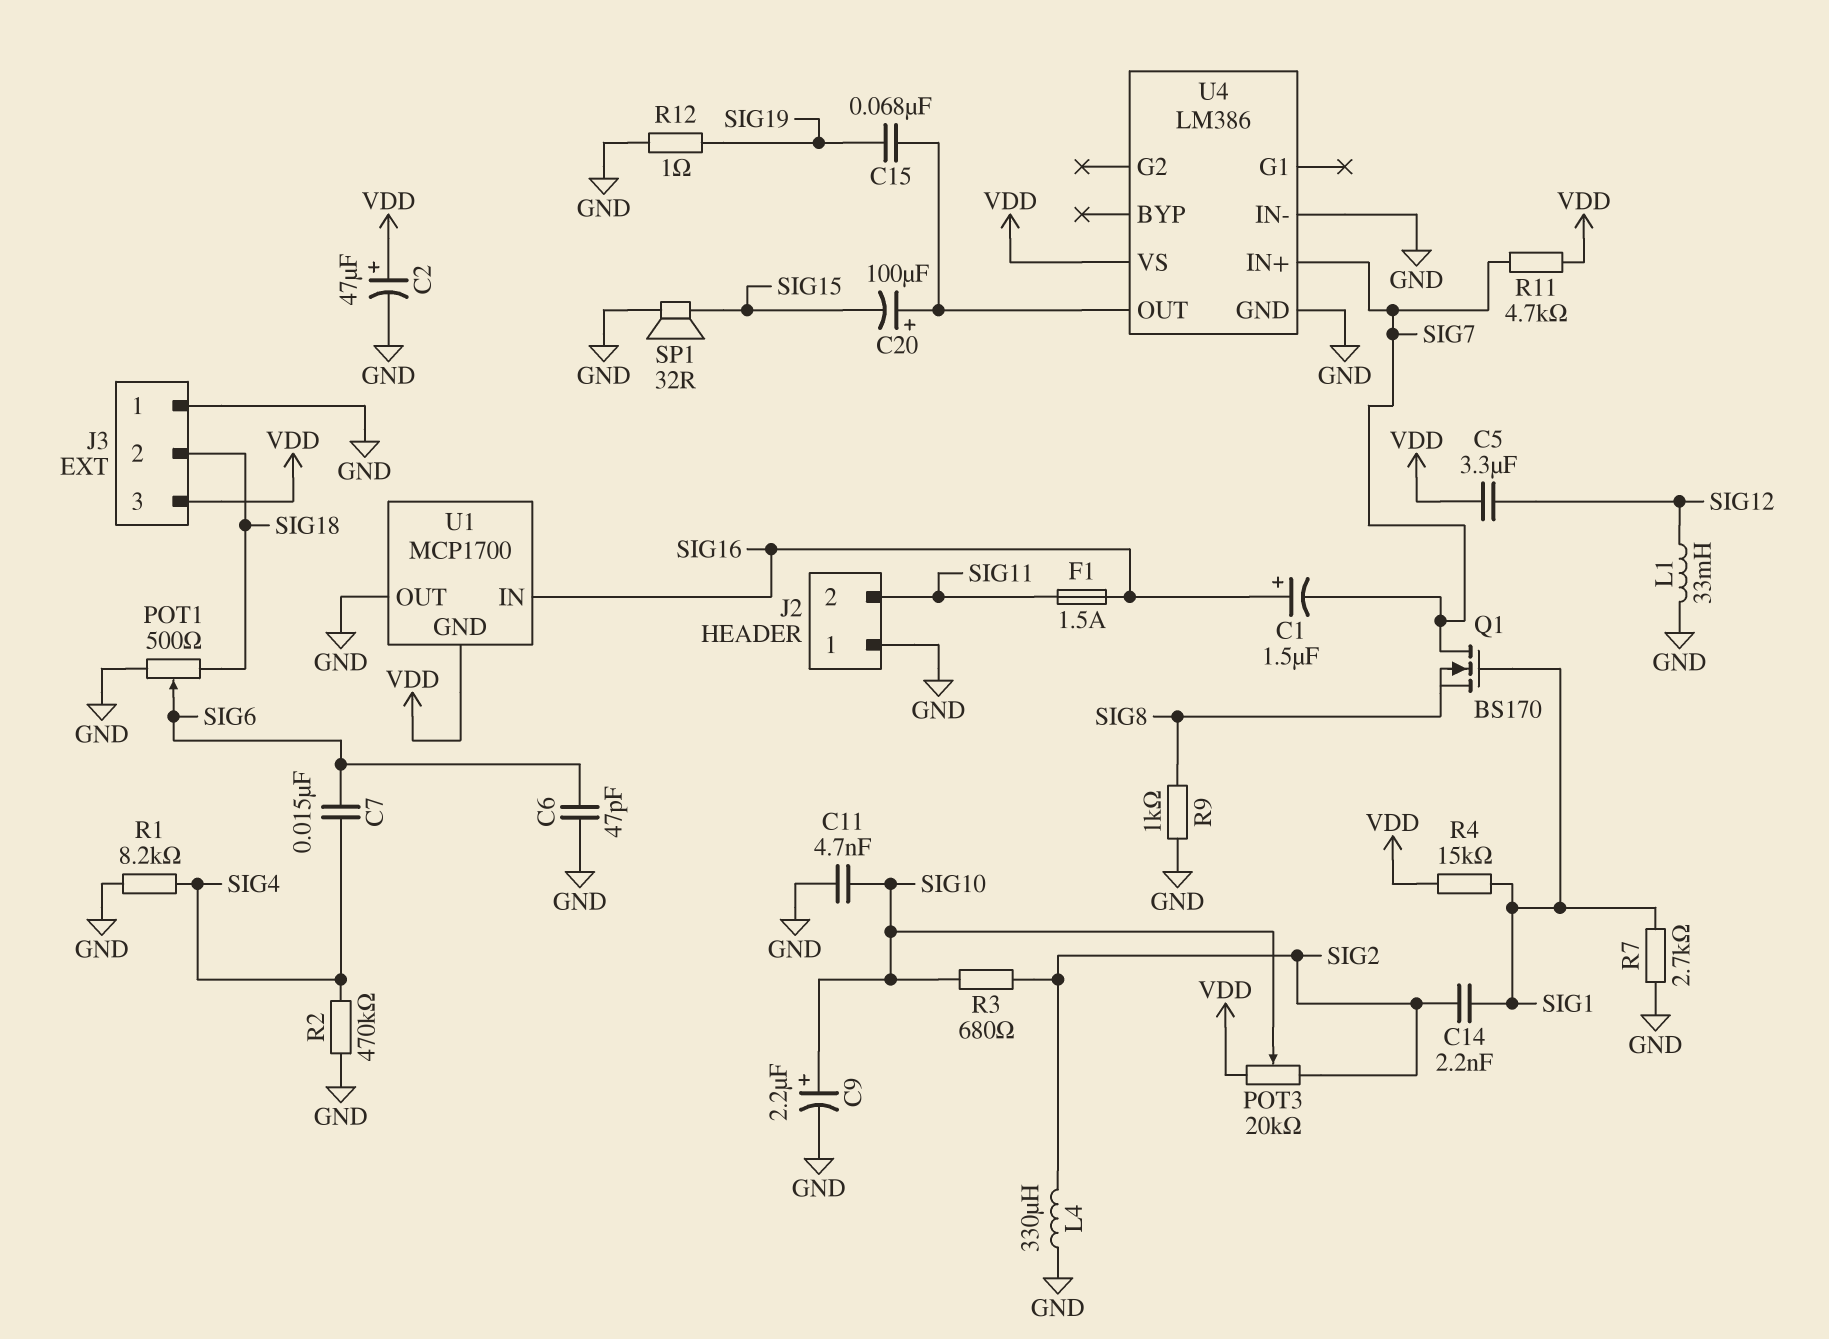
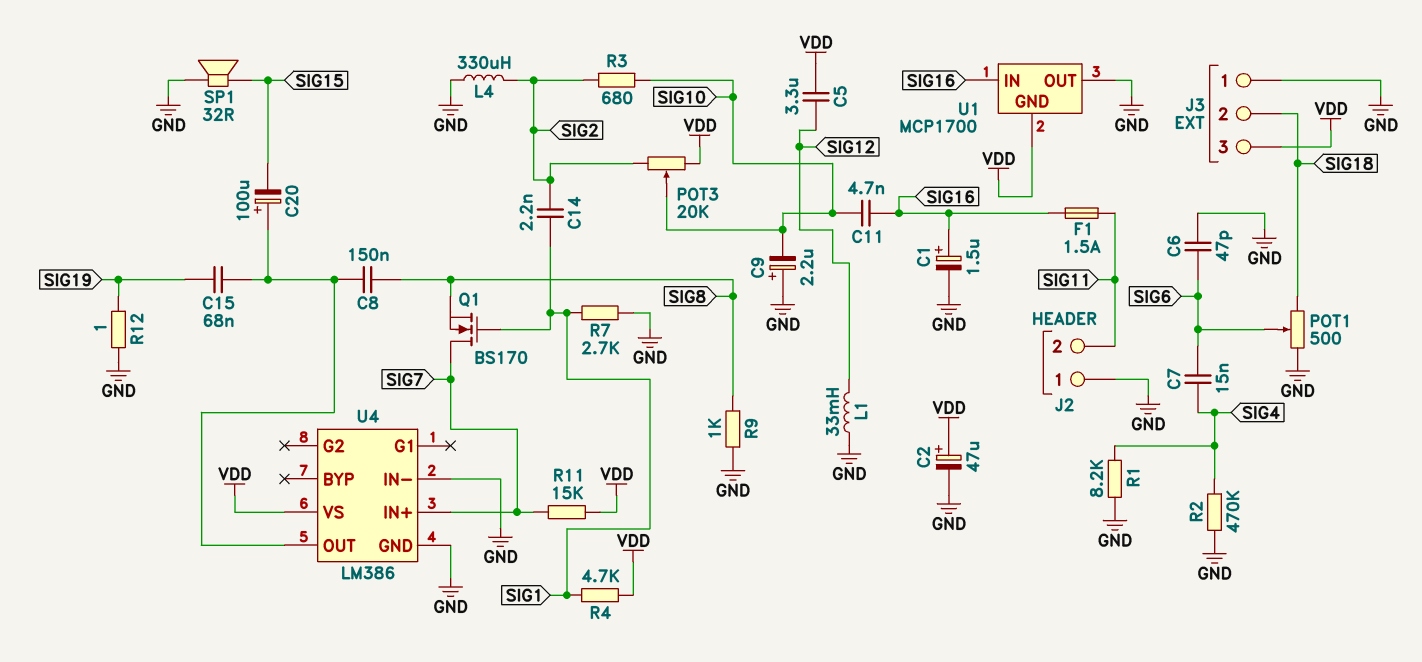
C1: 1.5uF (plus SIG16, minus SIG7) -> 1.5uF (plus SIG16, minus GND)
C8: none -> 150nF (SIG8, U4/OUT)
C9: 2.2uF (plus SIG10, minus GND) -> 2.2uF (plus GND, minus SIG10)
C11: 4.7nF (GND, SIG10) -> 4.7nF (SIG10, SIG16)
R4: 15k (SIG1, VDD) -> 4.7k (SIG1, VDD)
R11: 4.7k (SIG7, VDD) -> 15k (SIG7, VDD)

